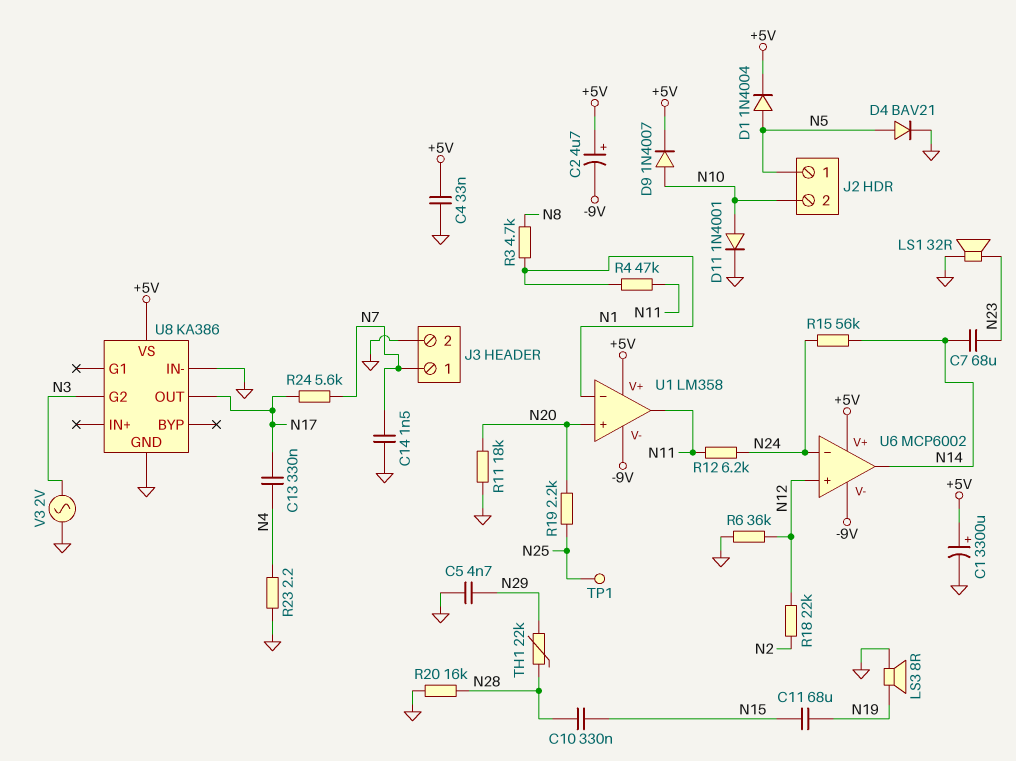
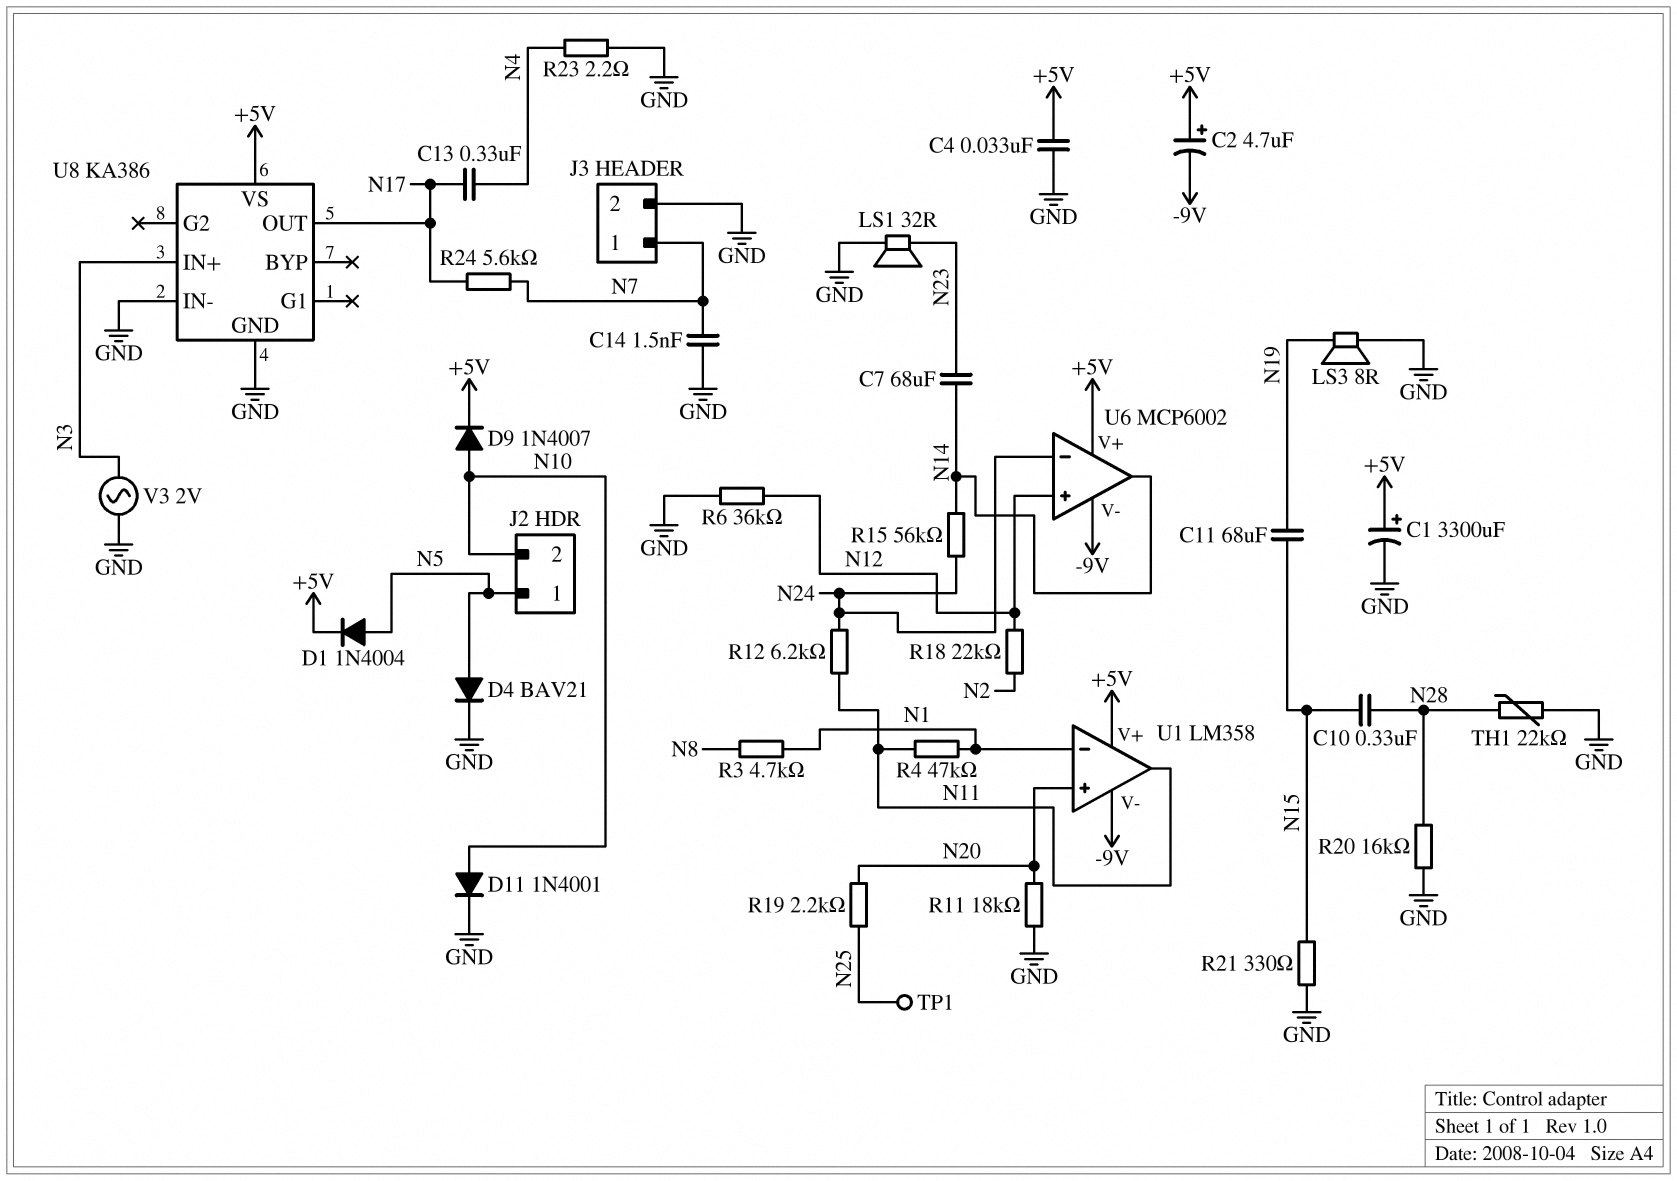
C5: 4.7nF (GND, N29) -> none
R21: none -> 330 (GND, N15)
TH1: 22k (N28, N29) -> 22k (GND, N28)
U8 pin G2: N3 -> none
U8 pin IN+: none -> N3

